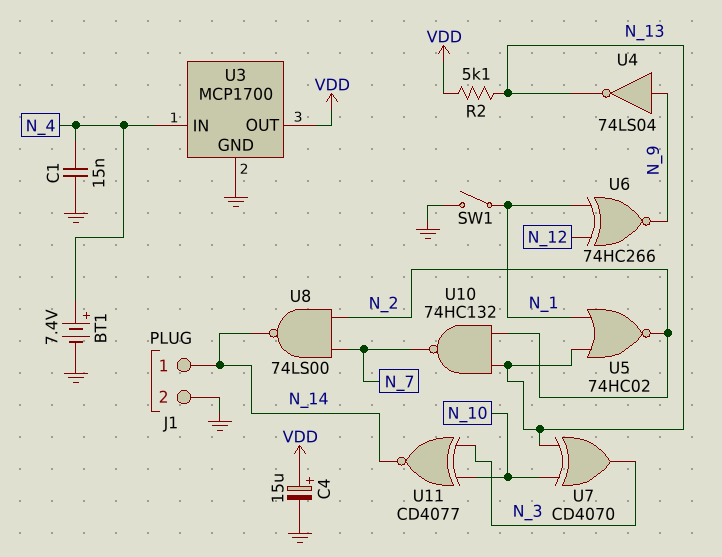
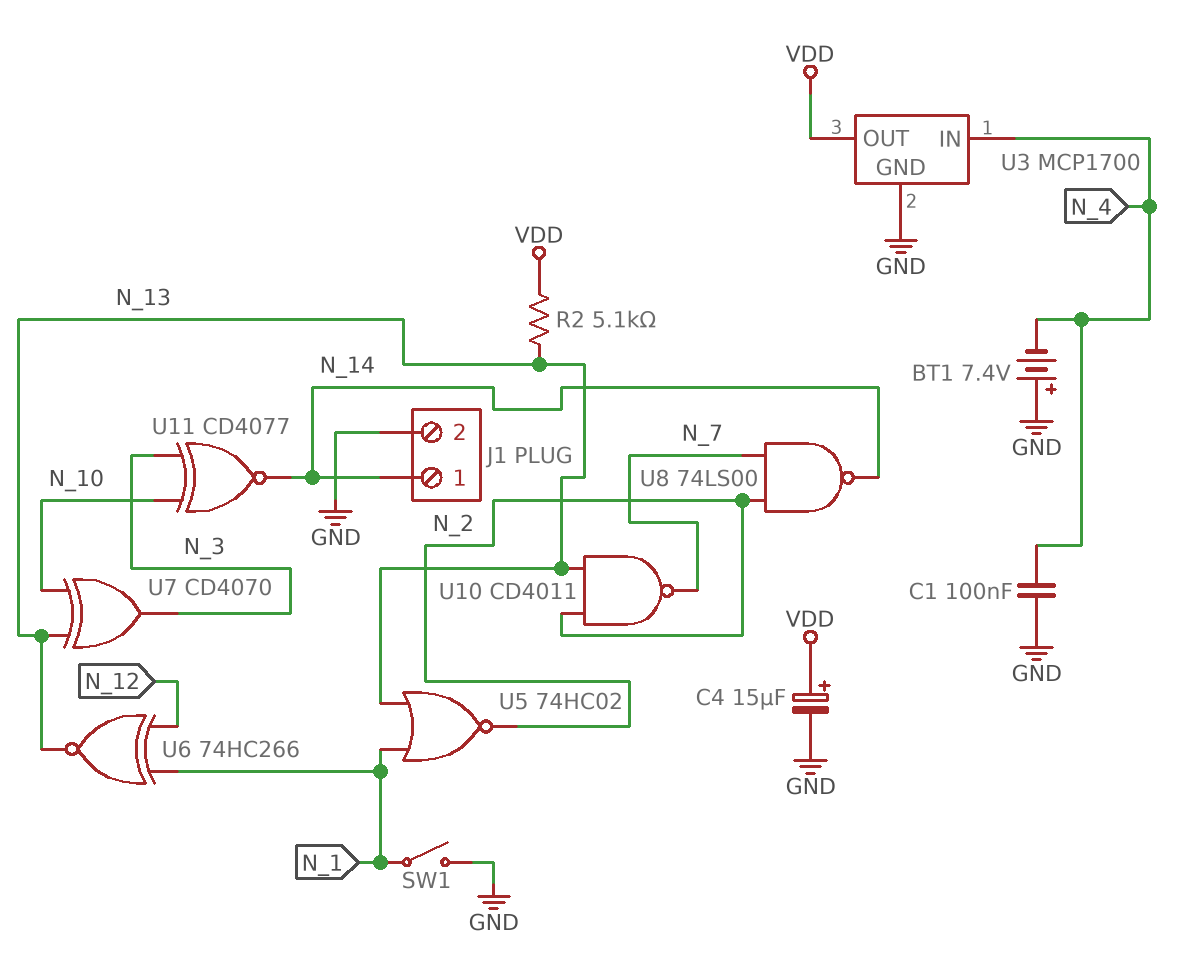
BT1: 7.4V (plus N_4, minus GND) -> 7.4V (plus GND, minus N_4)
C1: 15nF (GND, N_4) -> 100nF (GND, N_4)
U4: NOT 74LS04 (in N_9, out N_13) -> none
U6: XNOR 74HC266 (in N_1, in N_12, out N_9) -> XNOR 74HC266 (in N_1, in N_12, out N_13)
U10: NAND 74HC132 (in N_2, in N_13, out N_7) -> NAND CD4011 (in N_2, in N_13, out N_7)

